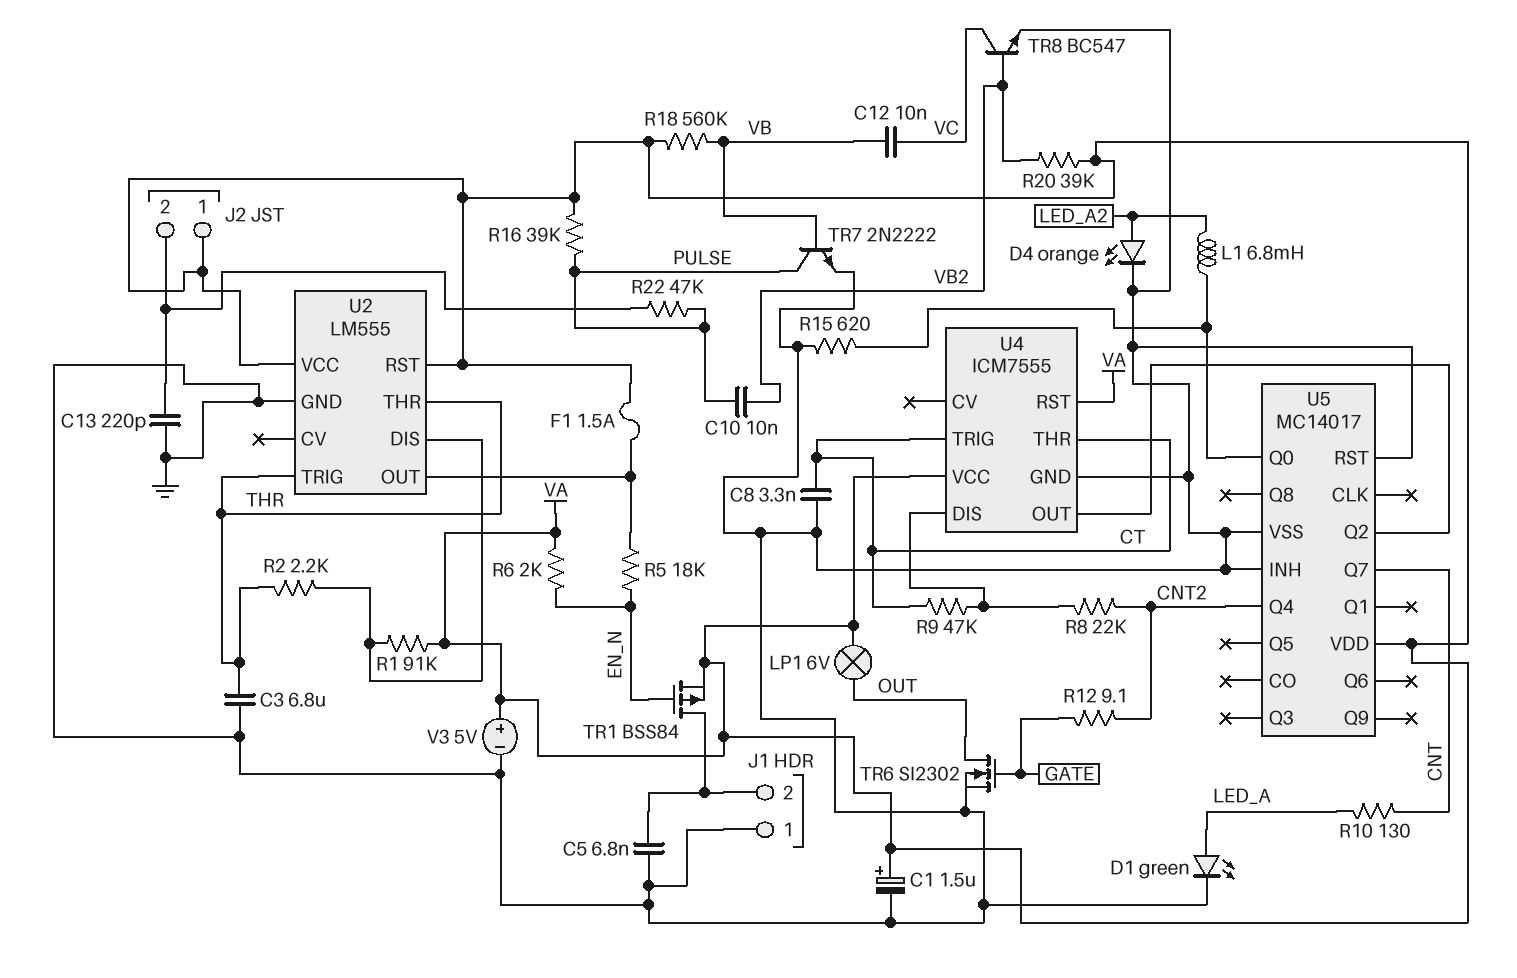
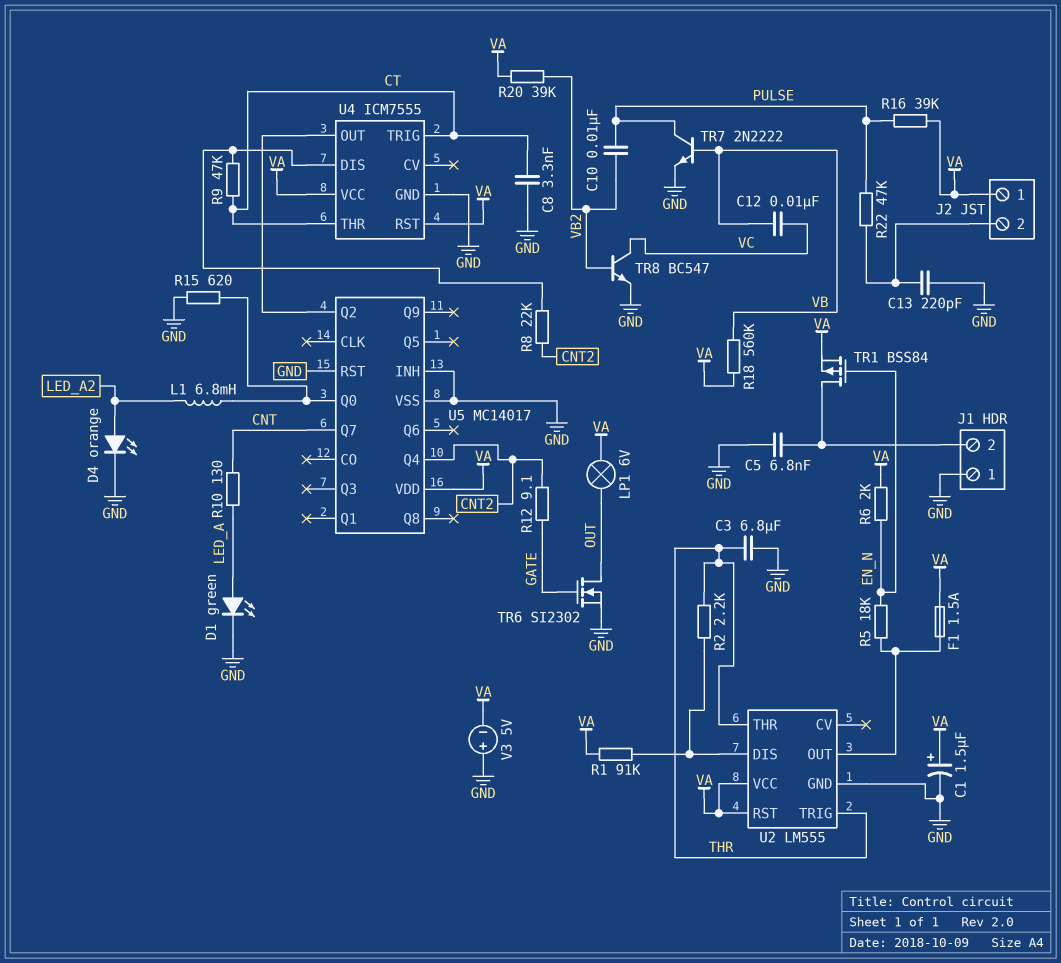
V3: 5V (plus VA, minus GND) -> 5V (plus GND, minus VA)

